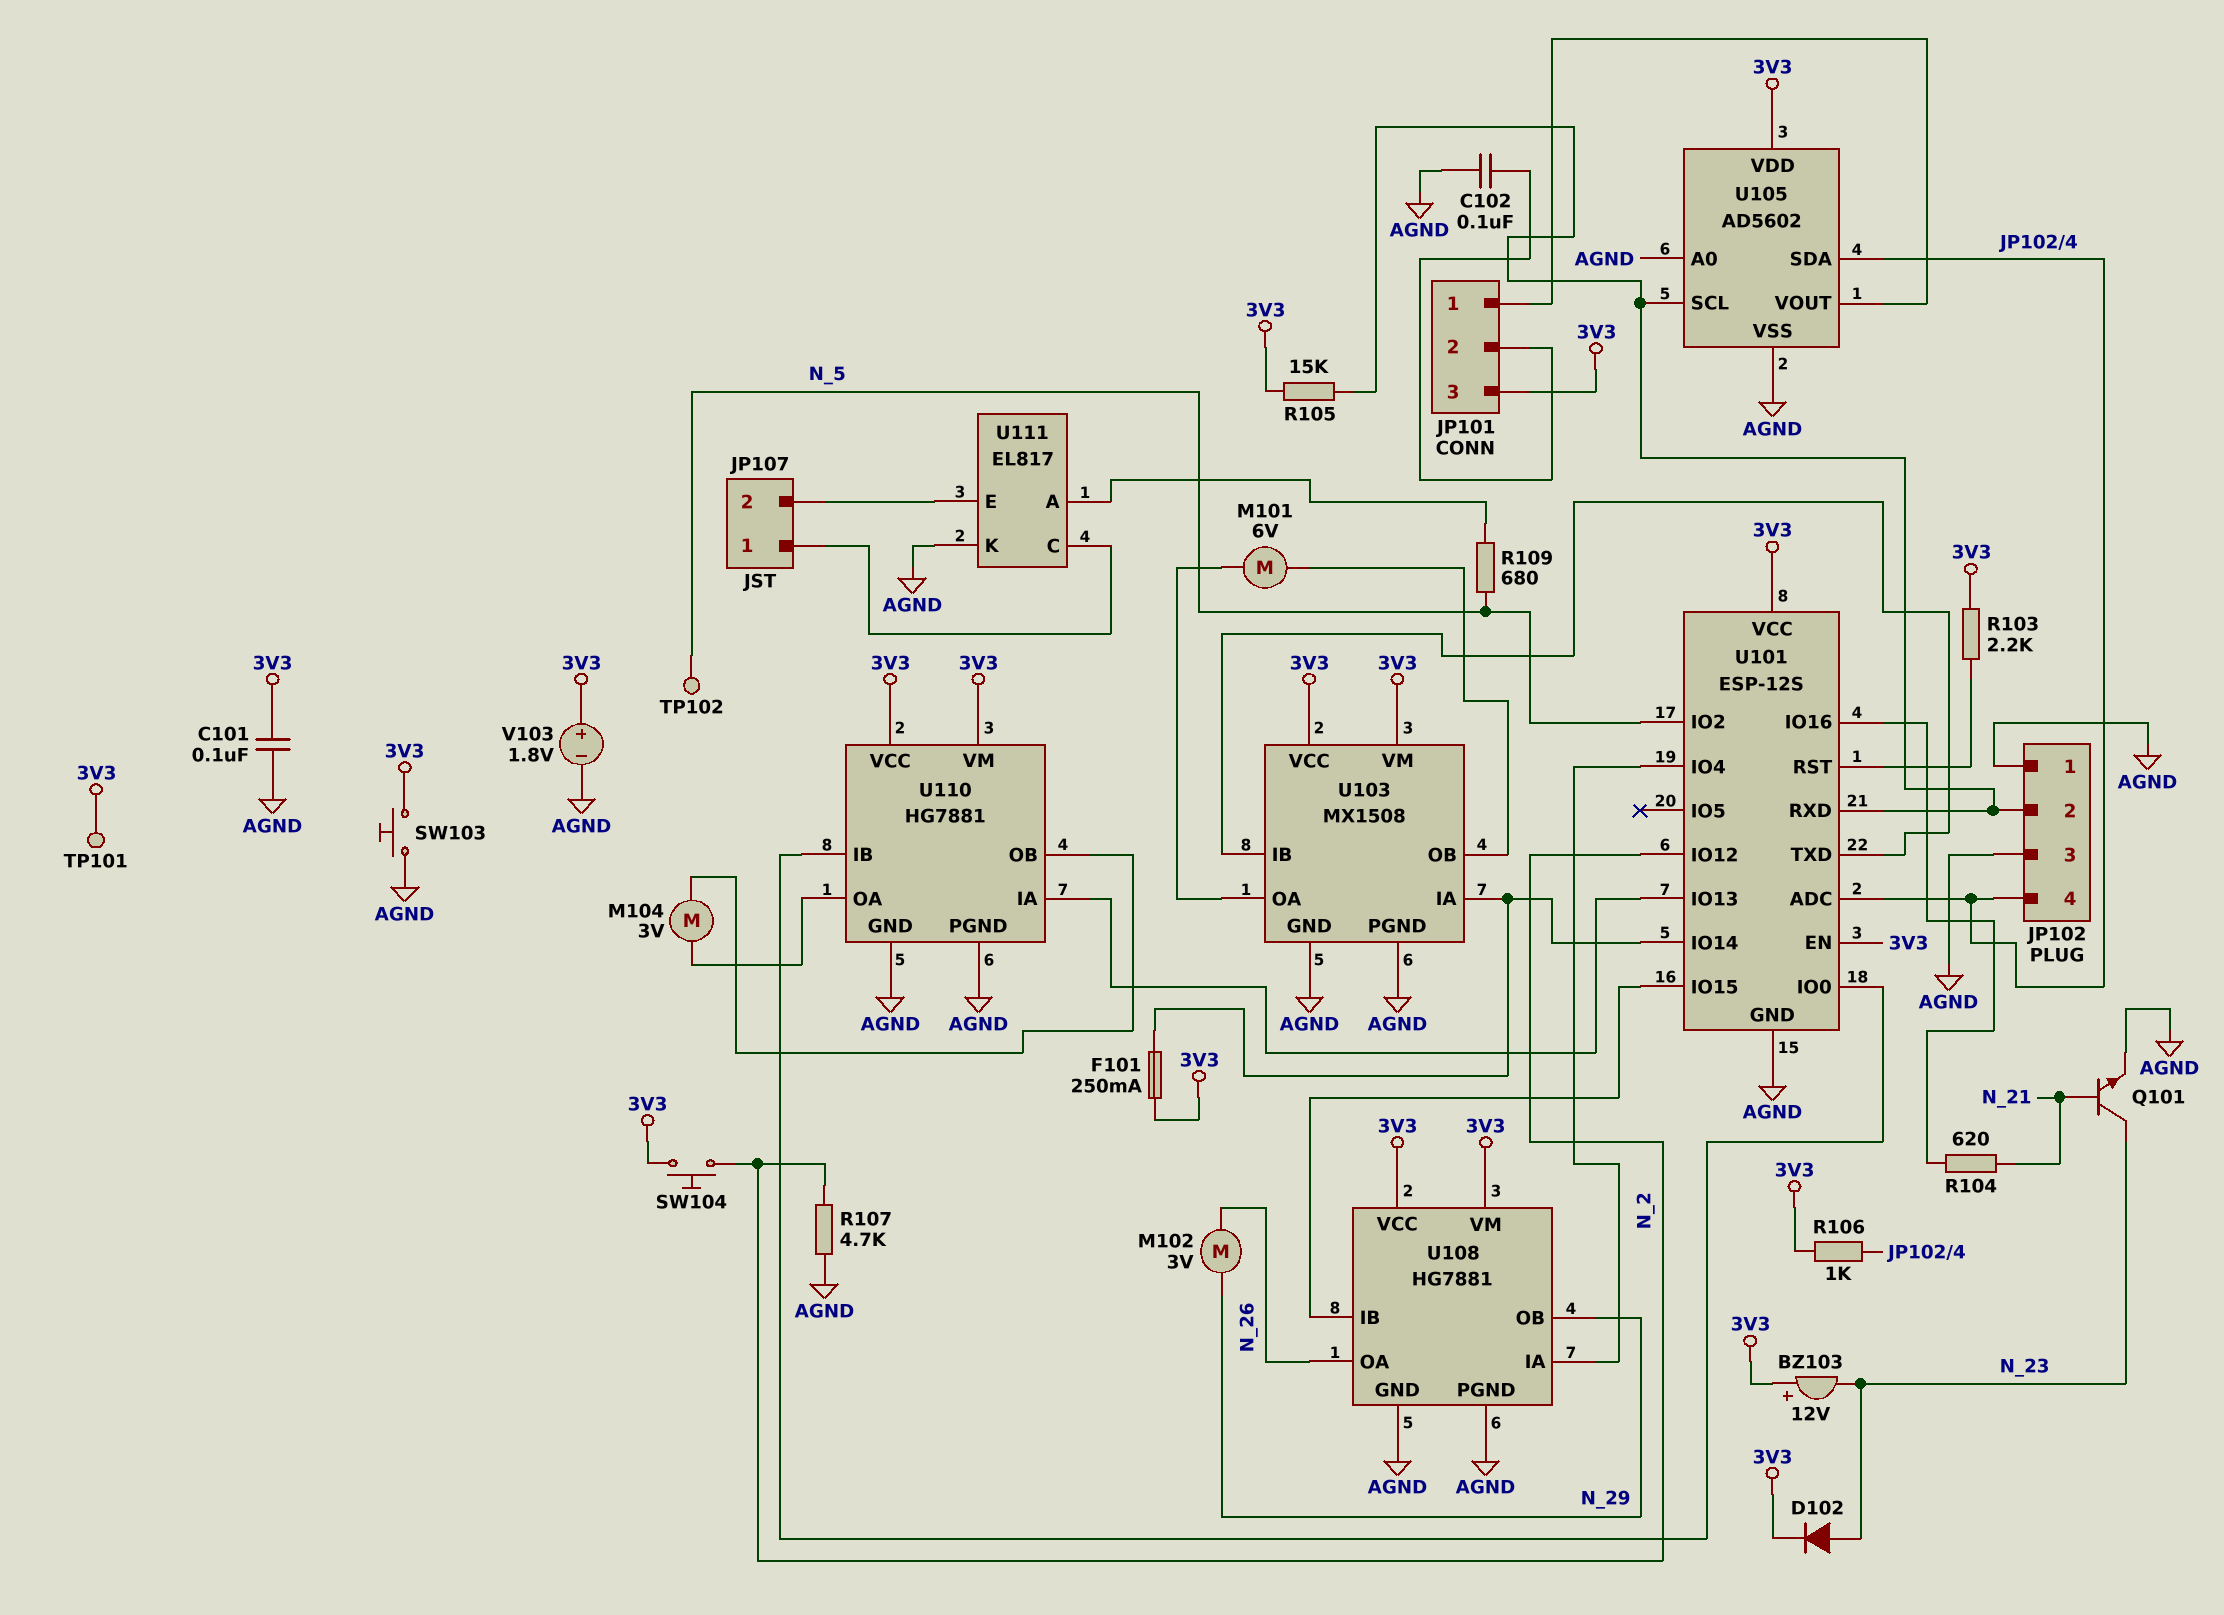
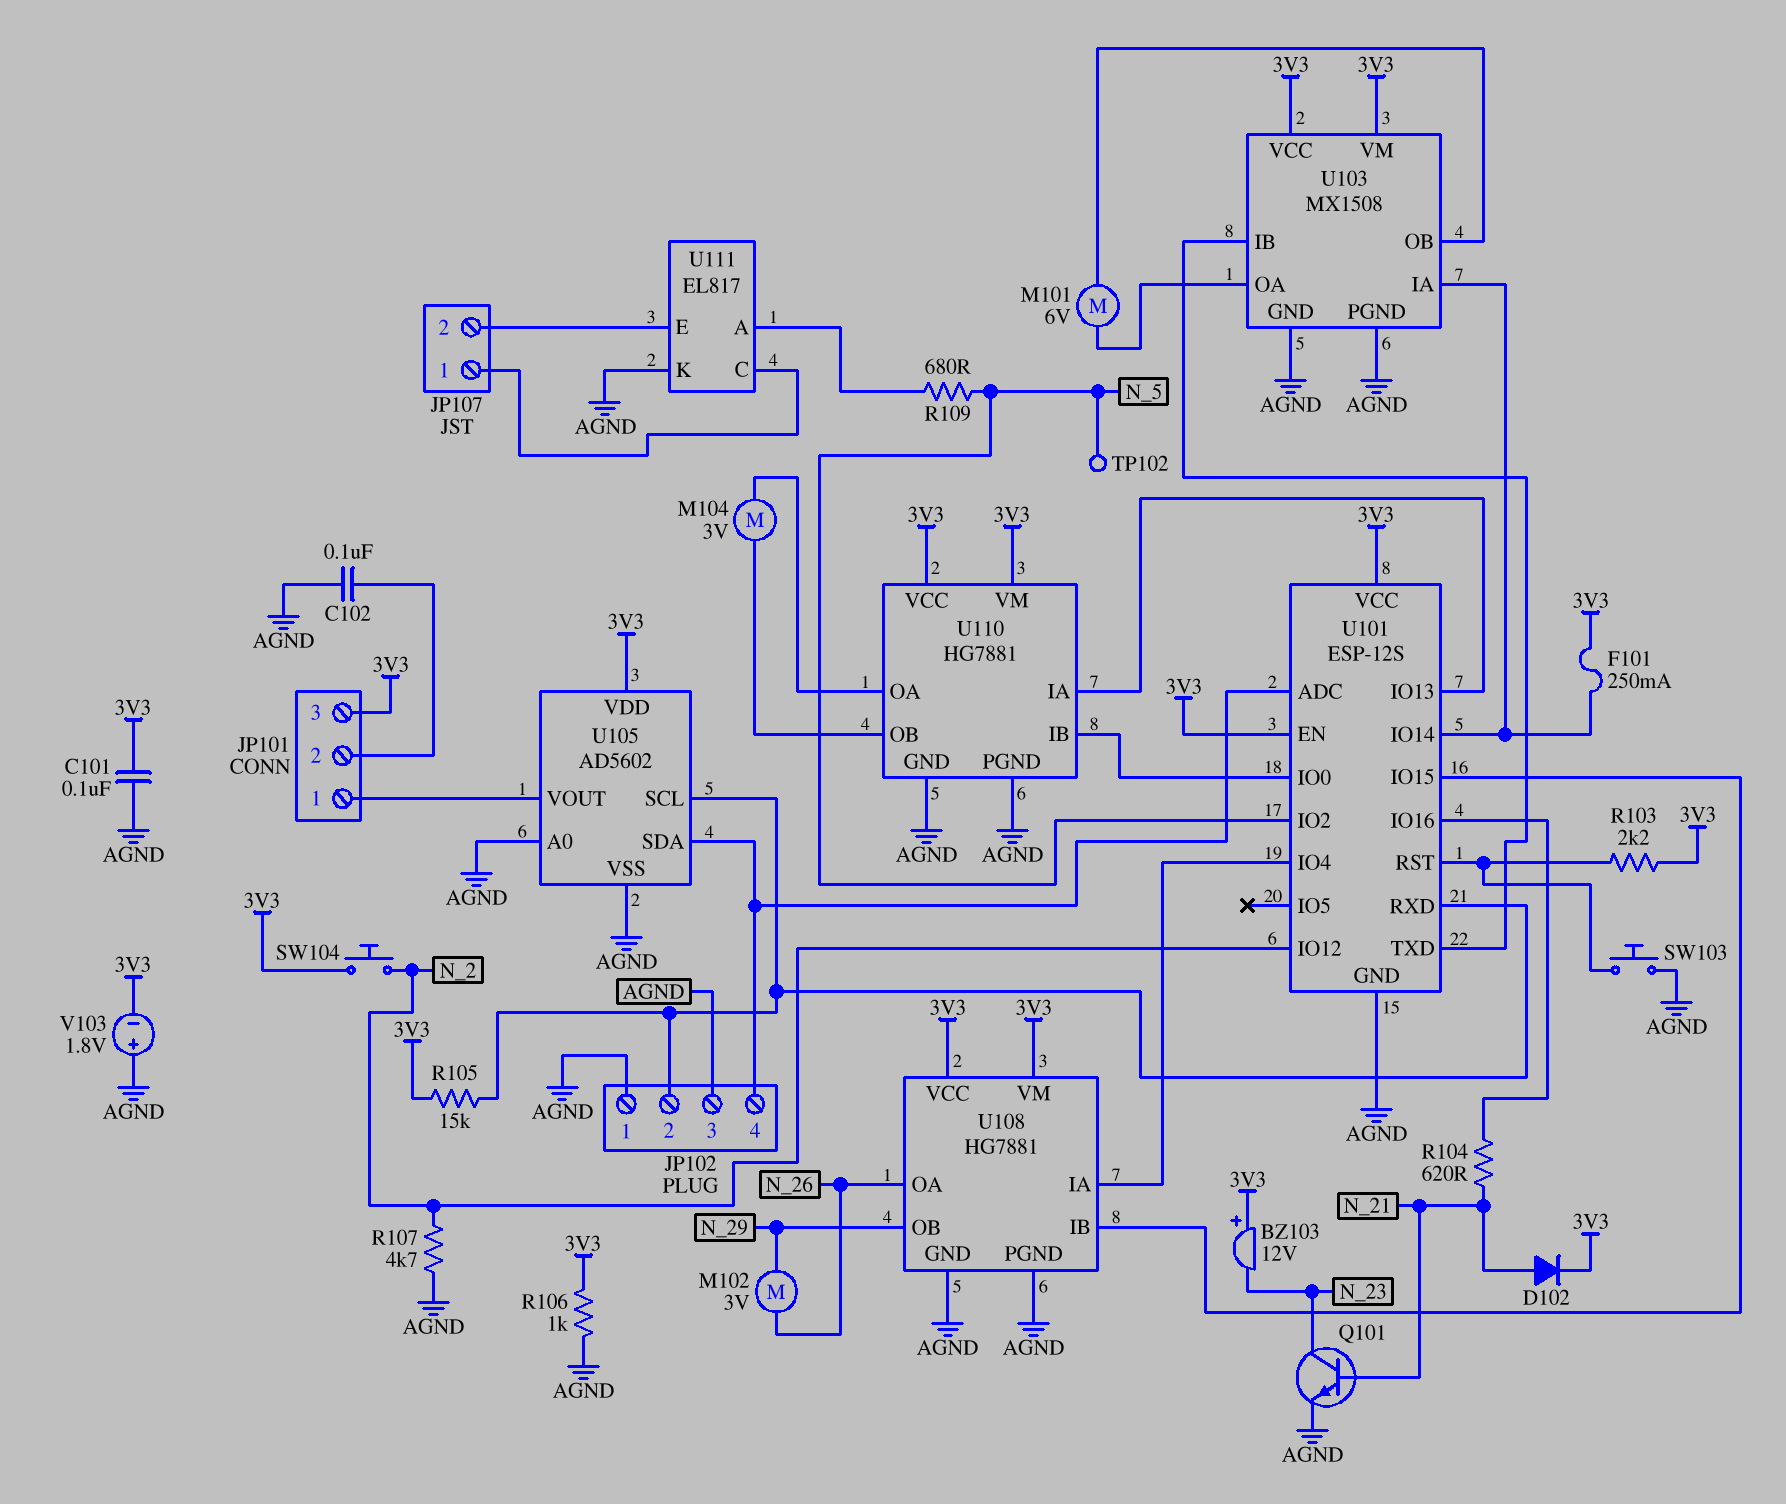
D102: diode (A N_23, K 3V3) -> diode (A N_21, K 3V3)
R106: 1k (3V3, JP102/4) -> 1k (3V3, AGND)
SW103: button (3V3, AGND) -> button (AGND, U101/RST)
TP101: test point (3V3) -> none
V103: 1.8V (plus 3V3, minus AGND) -> 1.8V (plus AGND, minus 3V3)

